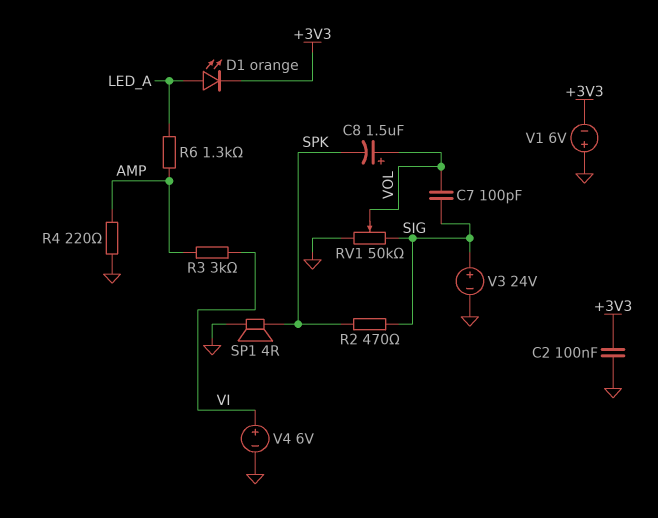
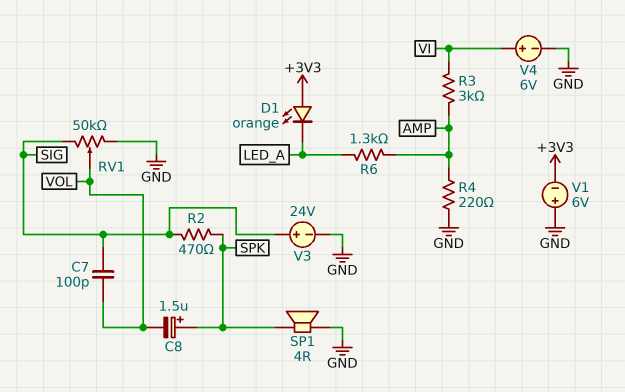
C2: 100nF (+3V3, GND) -> none
C8: 1.5uF (plus VOL, minus SPK) -> 1.5uF (plus SPK, minus VOL)
D1: LED orange (A LED_A, K +3V3) -> LED orange (A +3V3, K LED_A)

